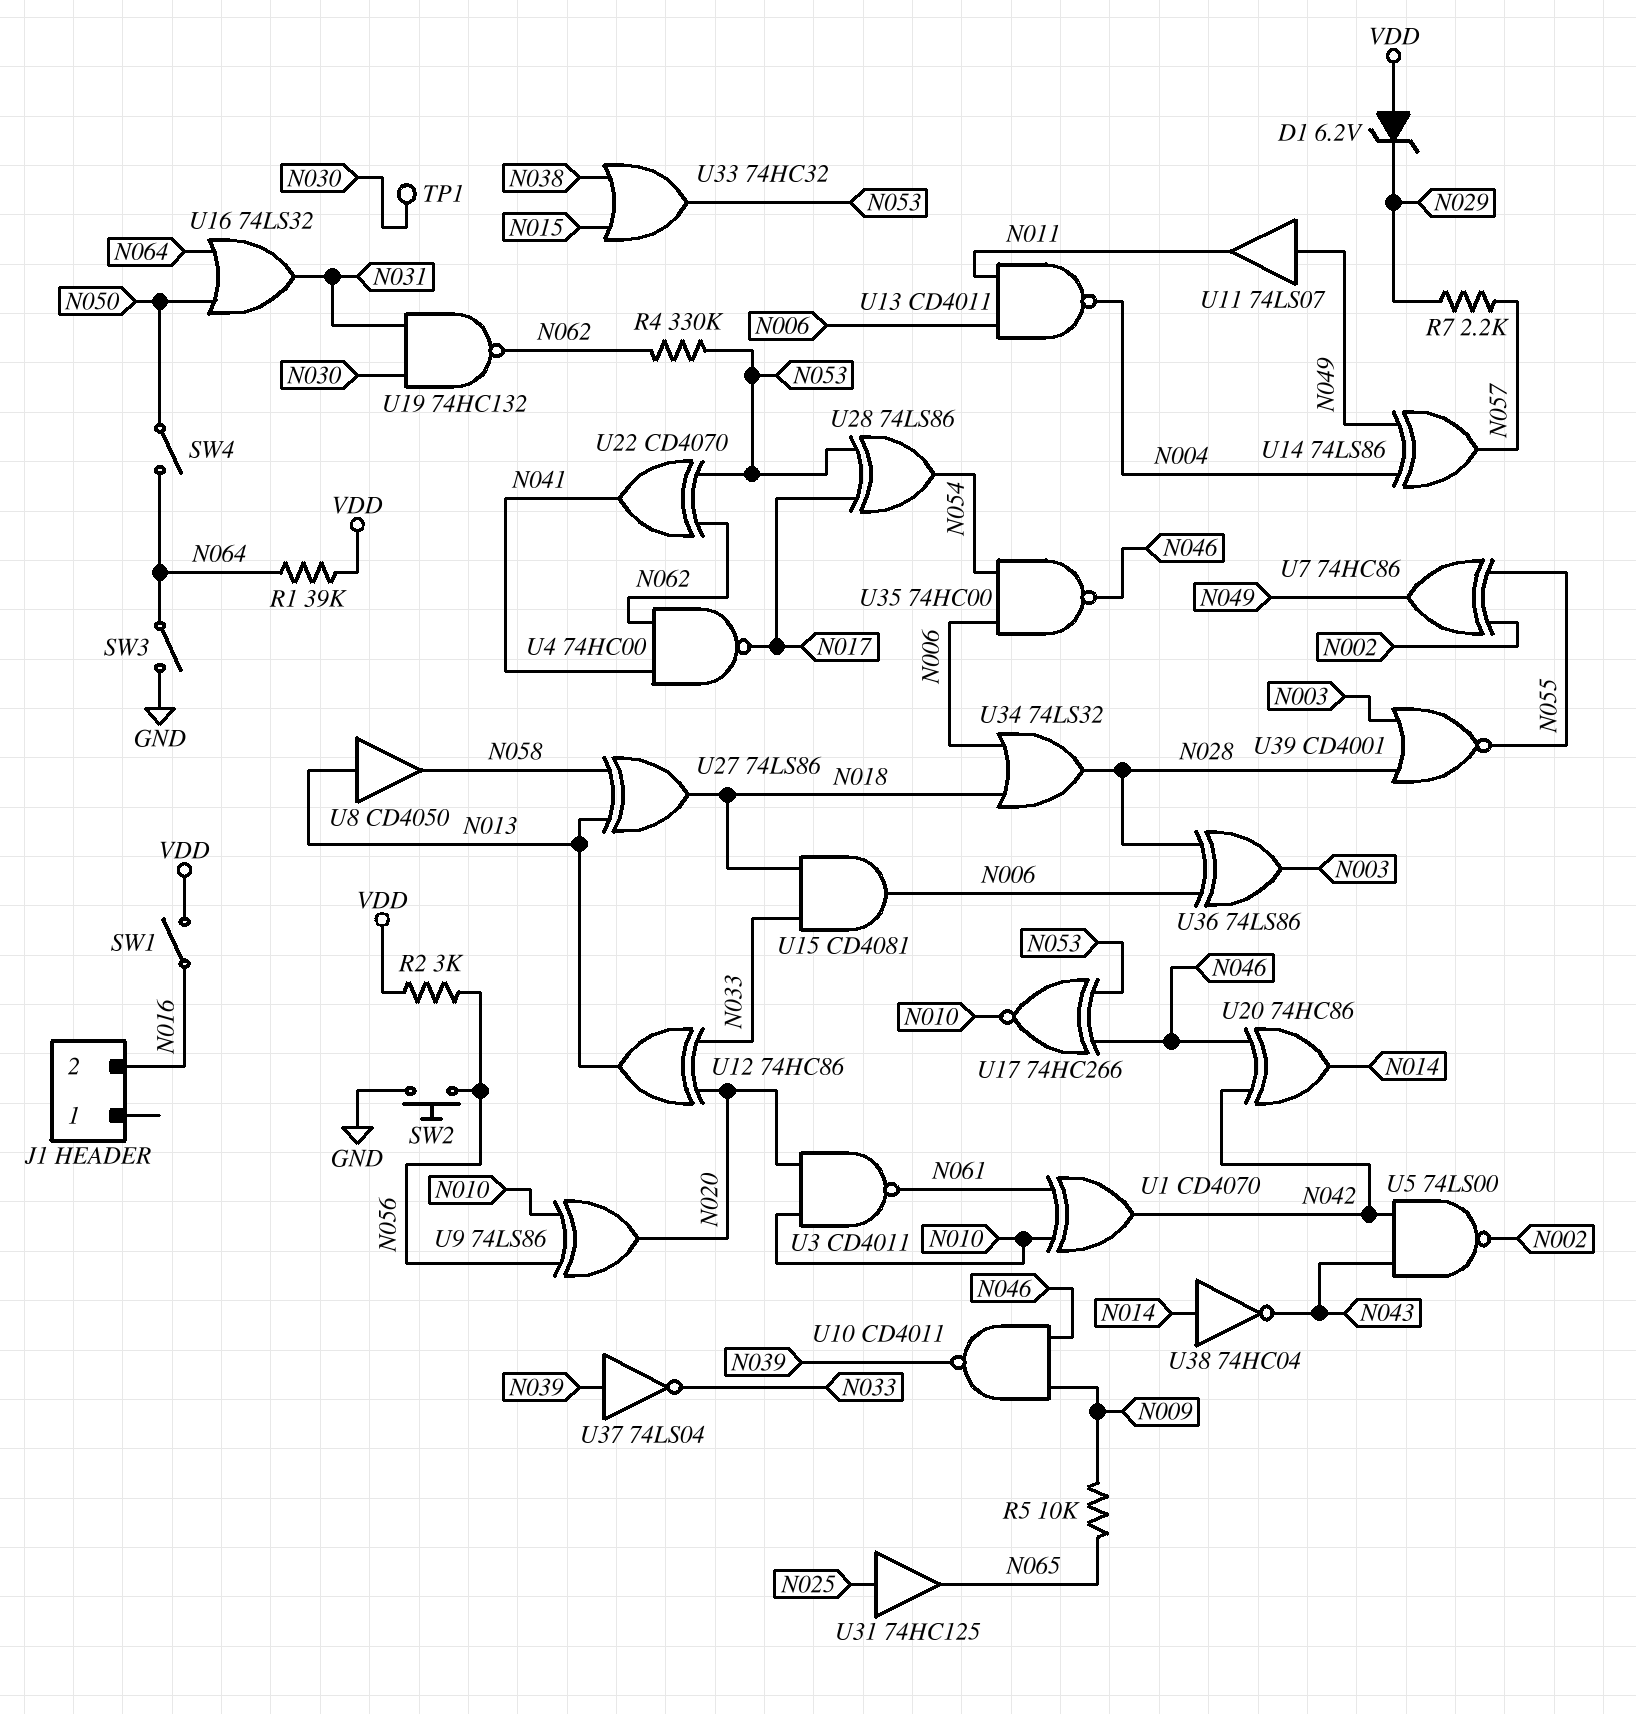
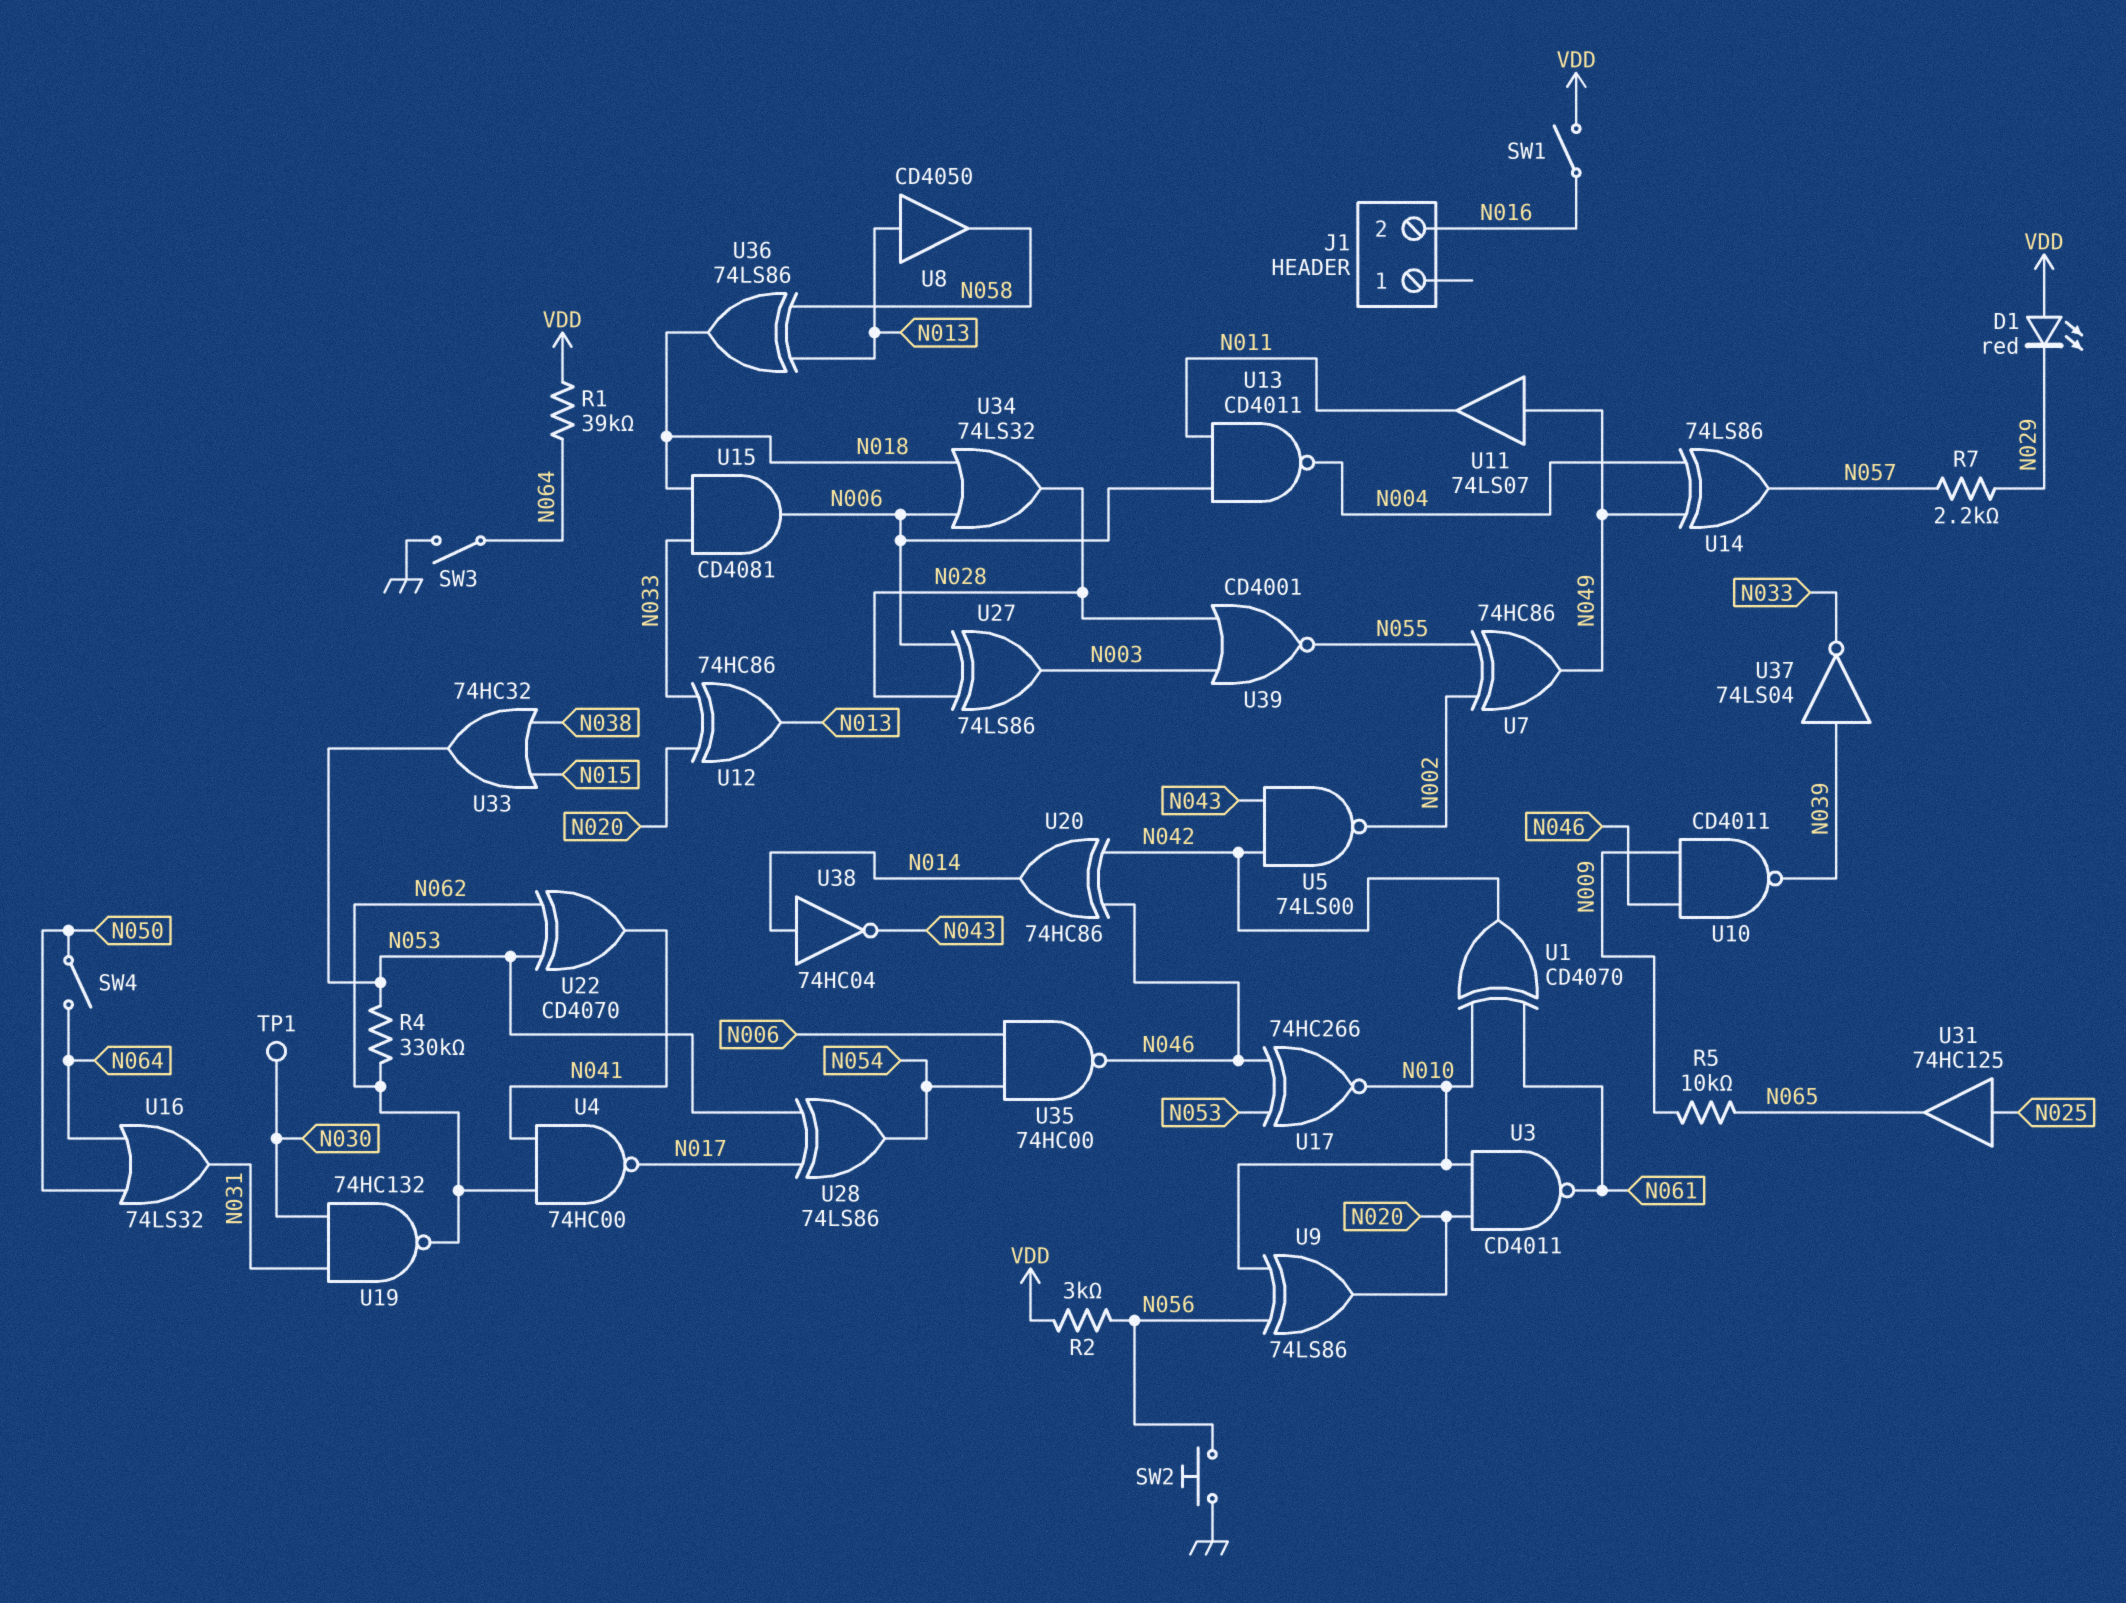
D1: zener 6.2V (A VDD, K N029) -> LED red (A VDD, K N029)
U27: XOR 74LS86 (in N013, in N058, out N018) -> XOR 74LS86 (in N006, in N028, out N003)
U36: XOR 74LS86 (in N006, in N028, out N003) -> XOR 74LS86 (in N013, in N058, out N018)

